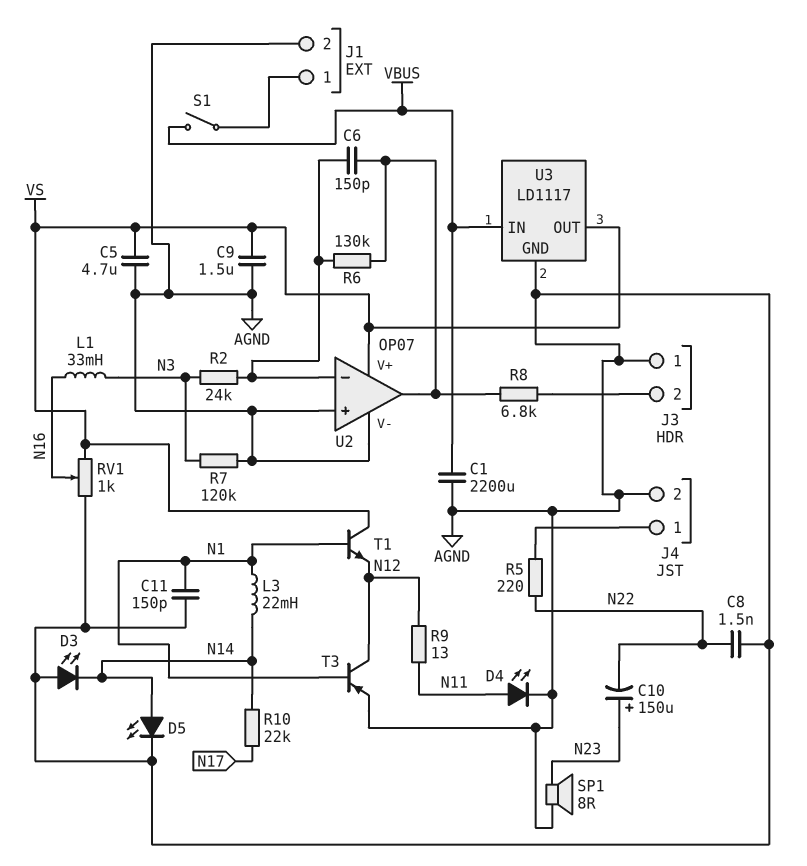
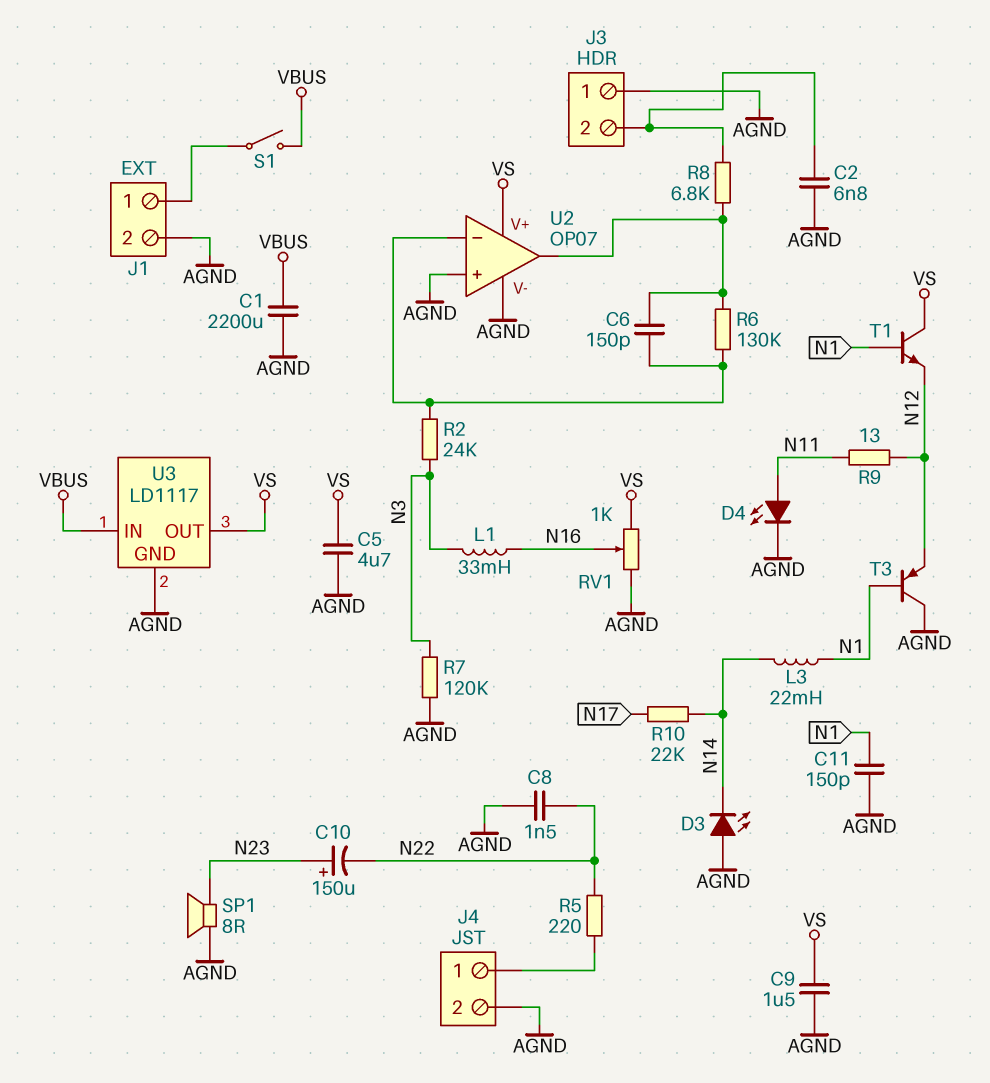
C2: none -> 6.8nF (AGND, J3/2)
D5: LED (A N14, K AGND) -> none
T3: PNP (B N1, C N12, E AGND) -> PNP (B N1, C AGND, E N12)

